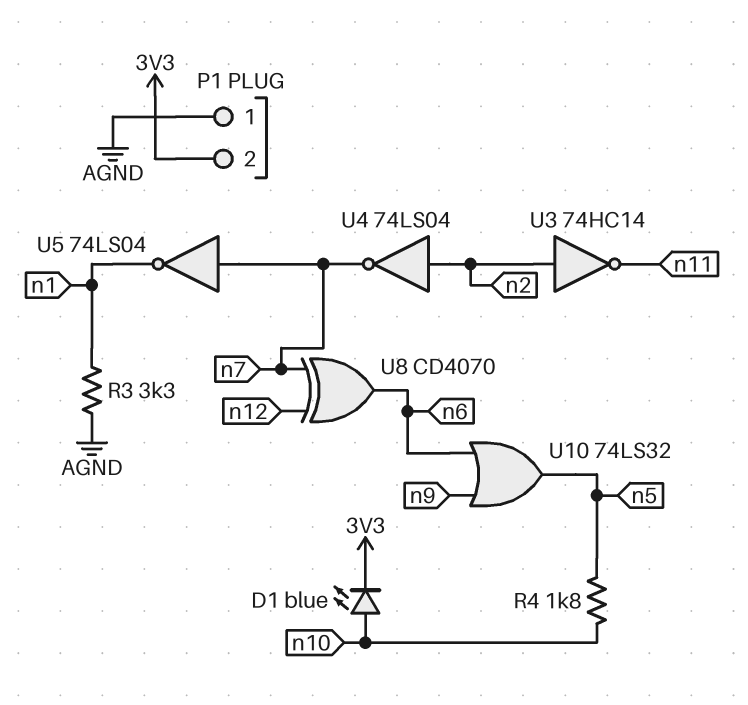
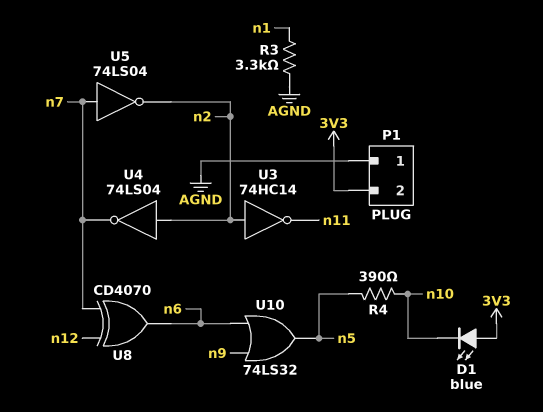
D1: LED blue (A n10, K 3V3) -> LED blue (A 3V3, K n10)
R4: 1.8k (n5, n10) -> 390 (n5, n10)
U5: NOT 74LS04 (in n7, out n1) -> NOT 74LS04 (in n7, out n2)

